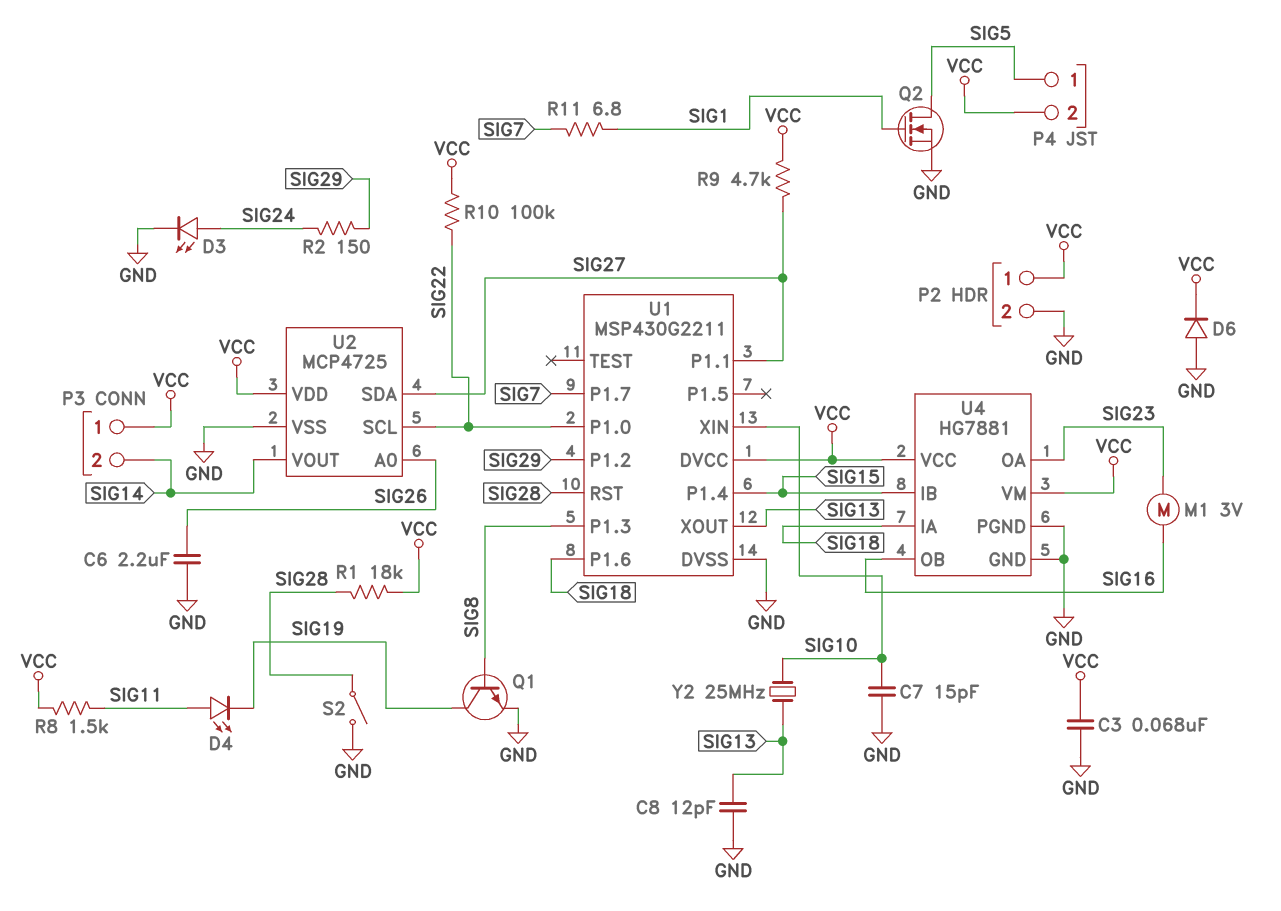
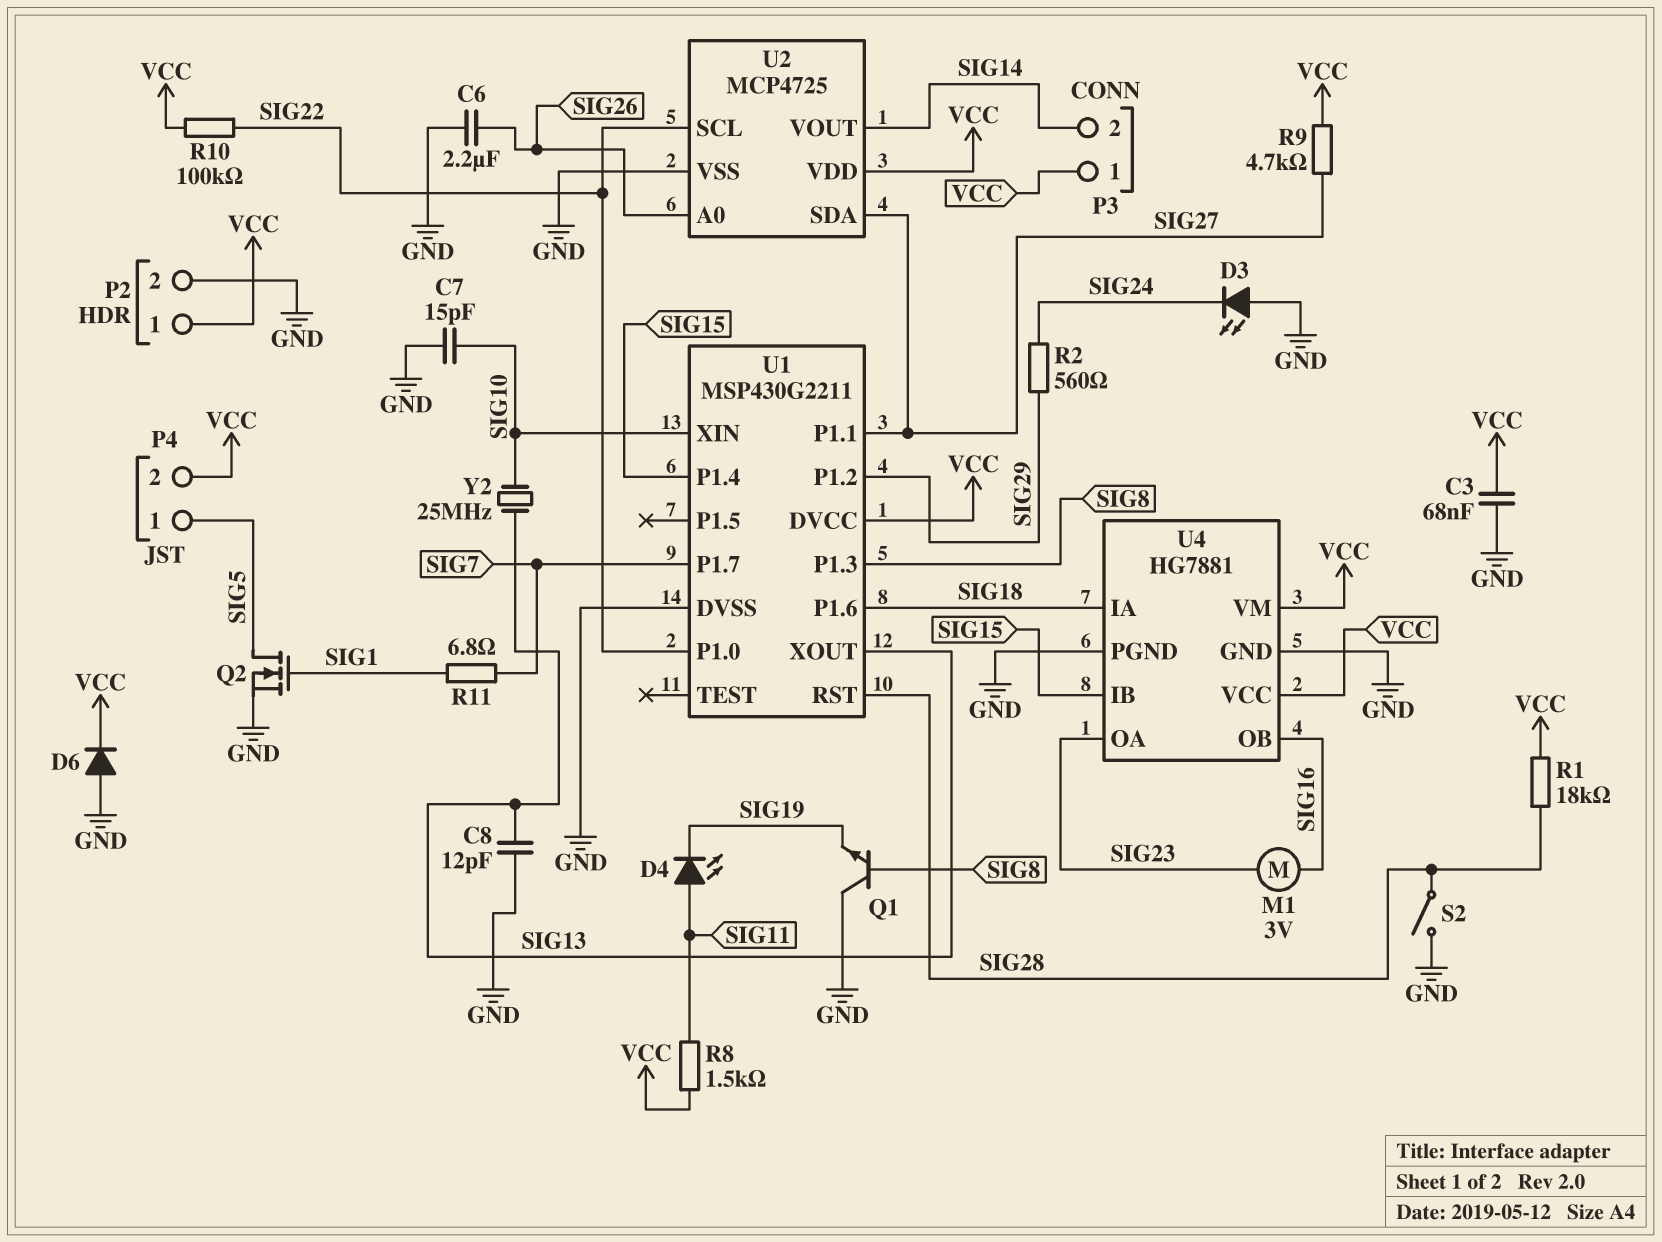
D3: LED (A SIG24, K GND) -> LED (A GND, K SIG24)
Q1: NPN (B SIG8, C SIG19, E GND) -> NPN (B SIG8, C GND, E SIG19)
R2: 150 (SIG24, SIG29) -> 560 (SIG24, SIG29)

